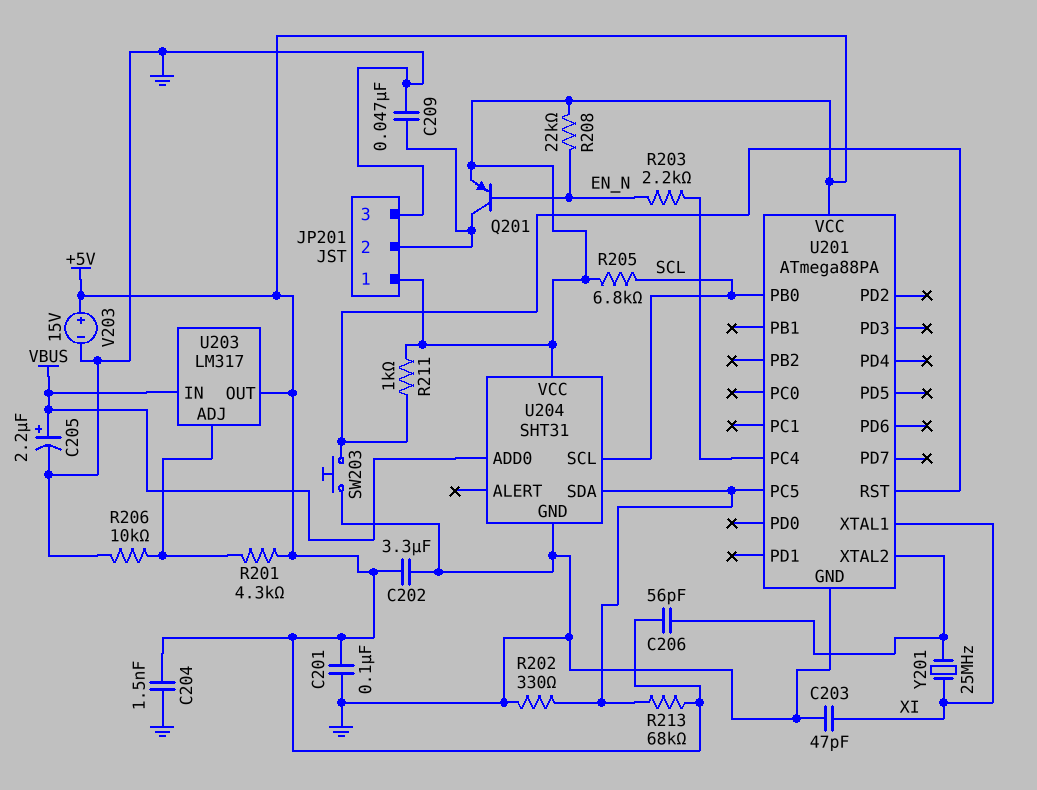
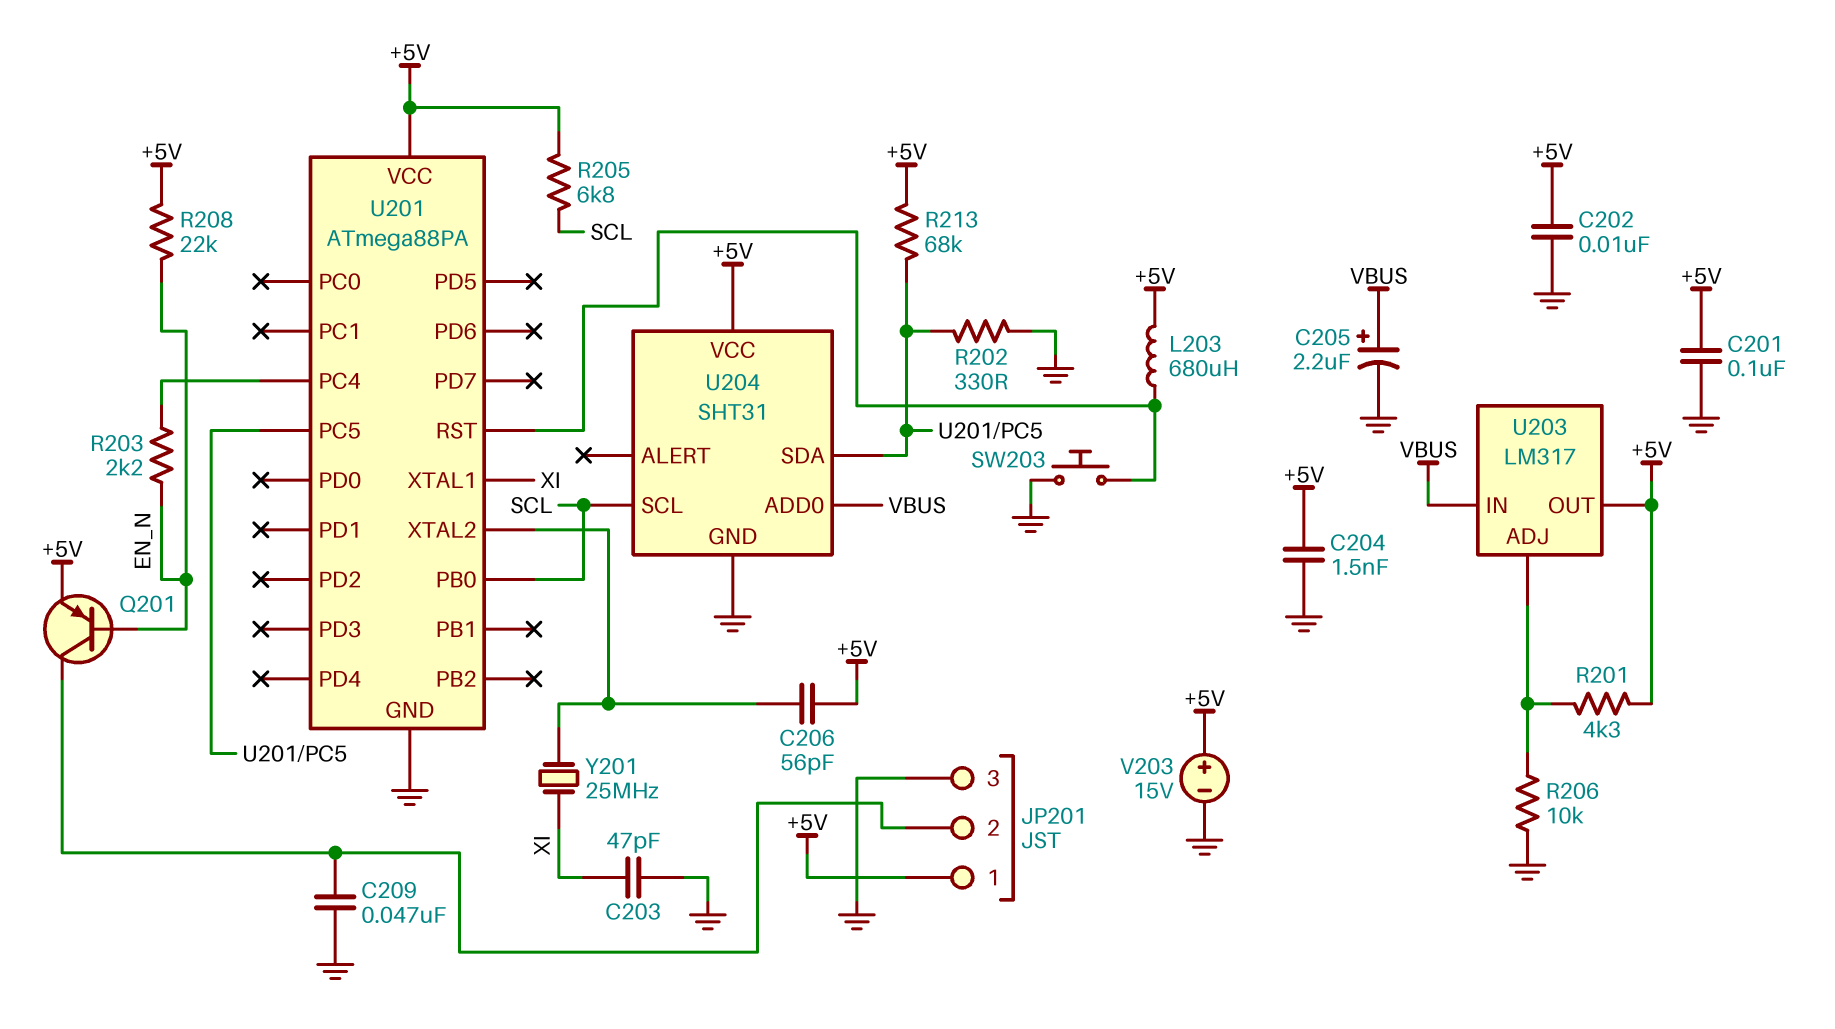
C202: 3.3uF (+5V, GND) -> 10nF (+5V, GND)
L203: none -> 680uH (+5V, U201/RST)
R211: 1k (+5V, U201/RST) -> none

